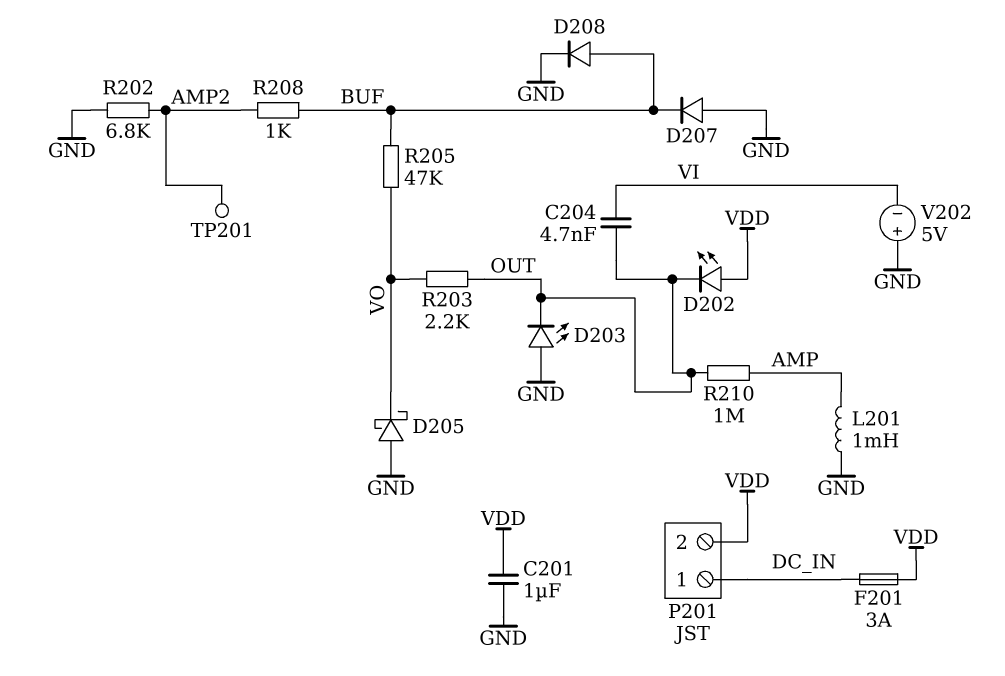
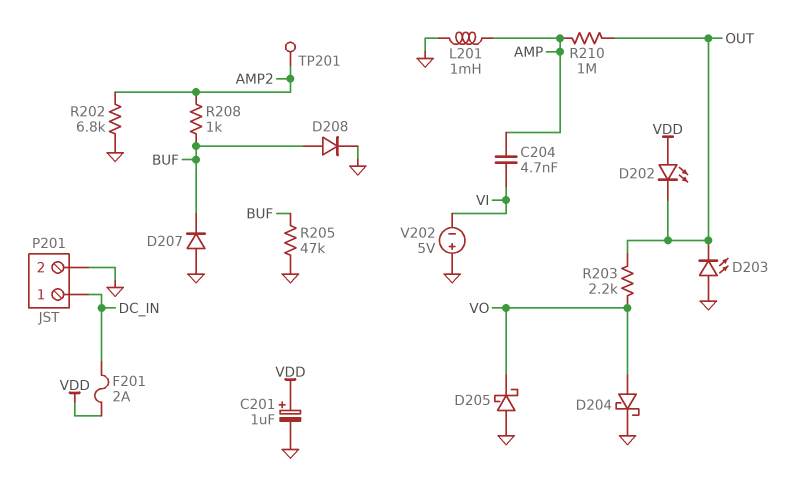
C201: 1uF (GND, VDD) -> 1uF (plus VDD, minus GND)
C204: 4.7nF (OUT, VI) -> 4.7nF (AMP, VI)
D204: none -> schottky (A VO, K GND)
F201: 3A (DC_IN, VDD) -> 2A (DC_IN, VDD)
P201 pin 2: VDD -> GND
R205: 47k (BUF, VO) -> 47k (BUF, GND)

